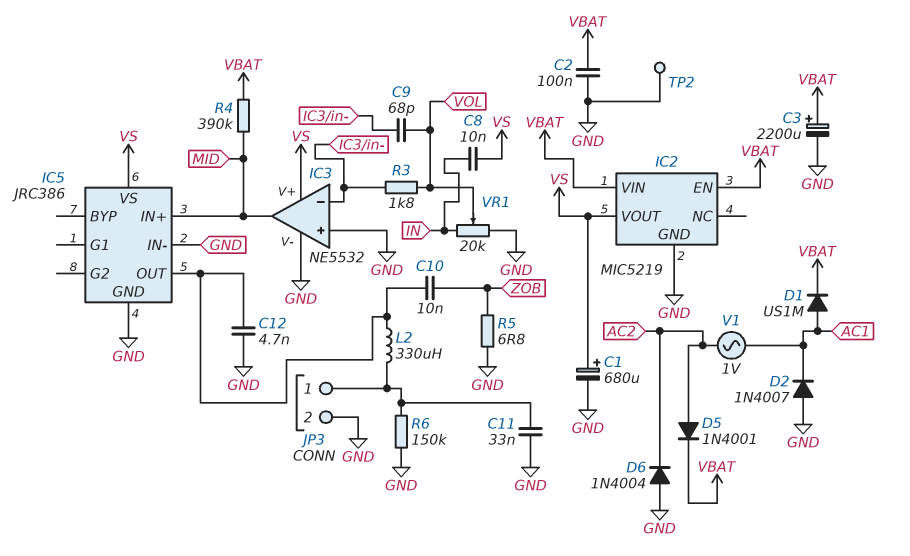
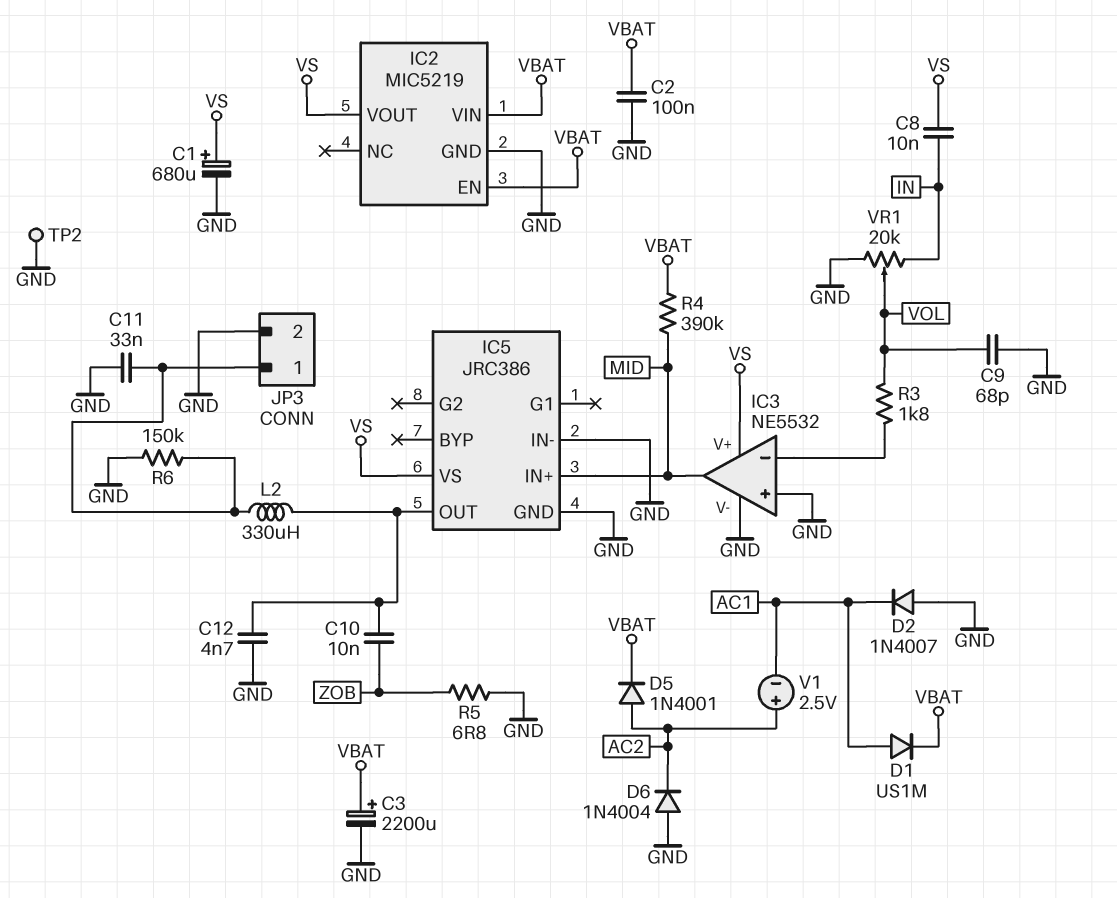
C9: 68pF (IC3/in-, VOL) -> 68pF (GND, VOL)
V1: AC 1V (AC1, AC2) -> 2.5V (plus AC2, minus AC1)

